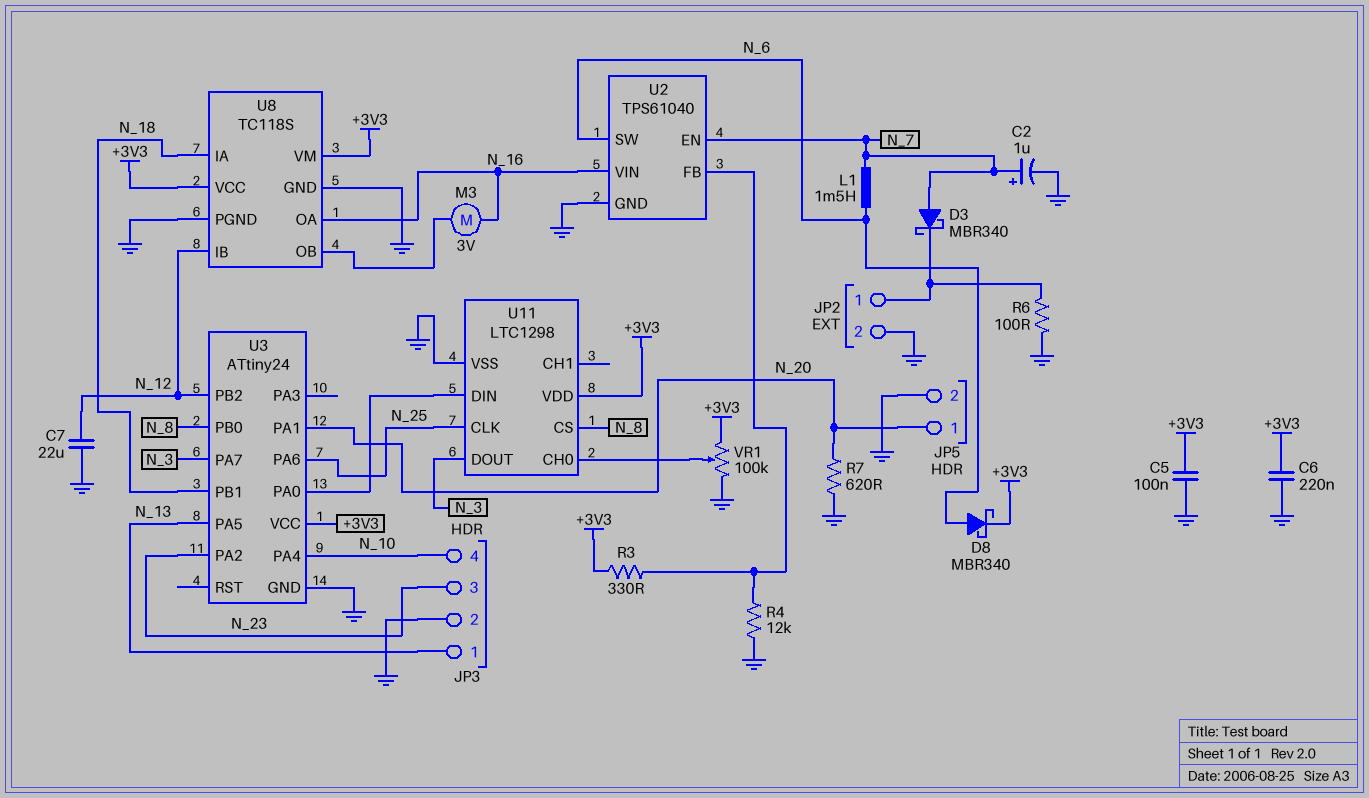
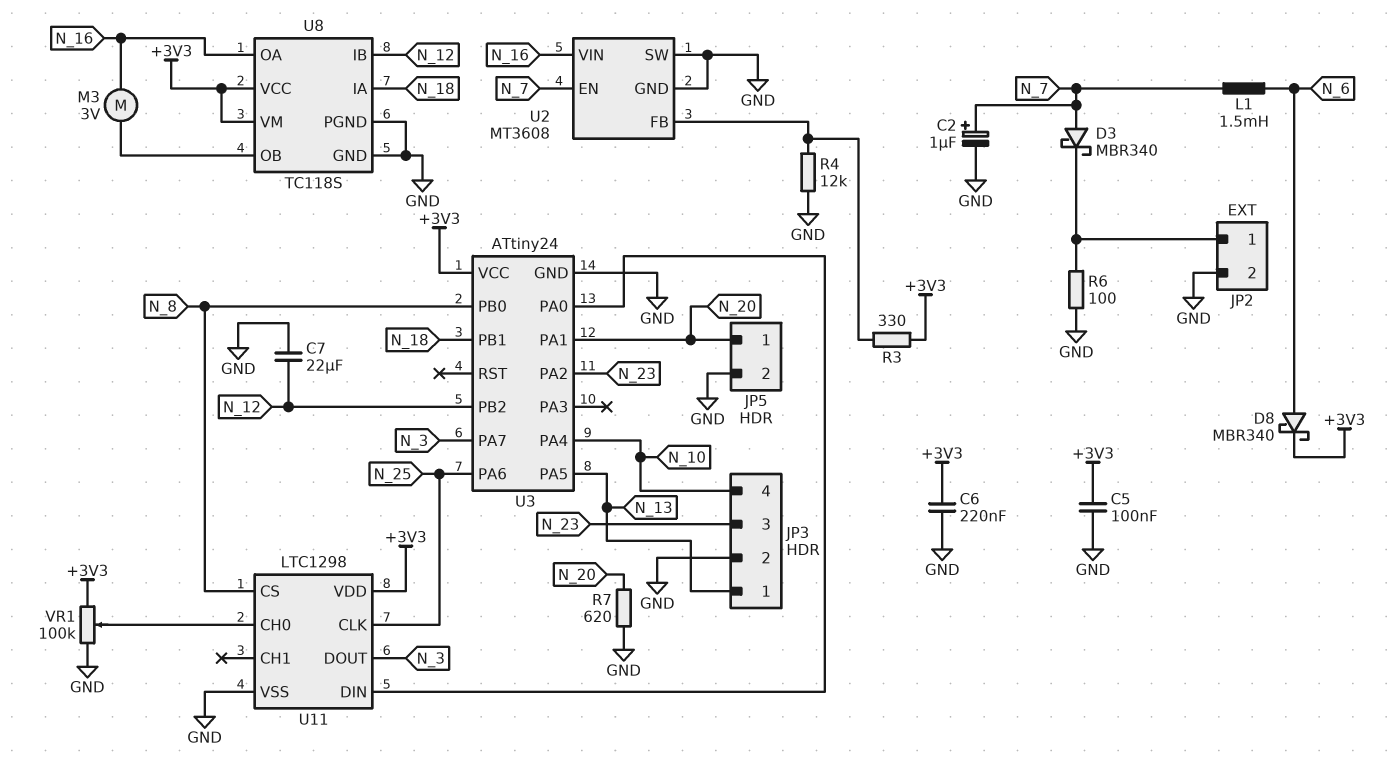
U2: TPS61040 -> MT3608
U2 pin SW: N_6 -> GND

